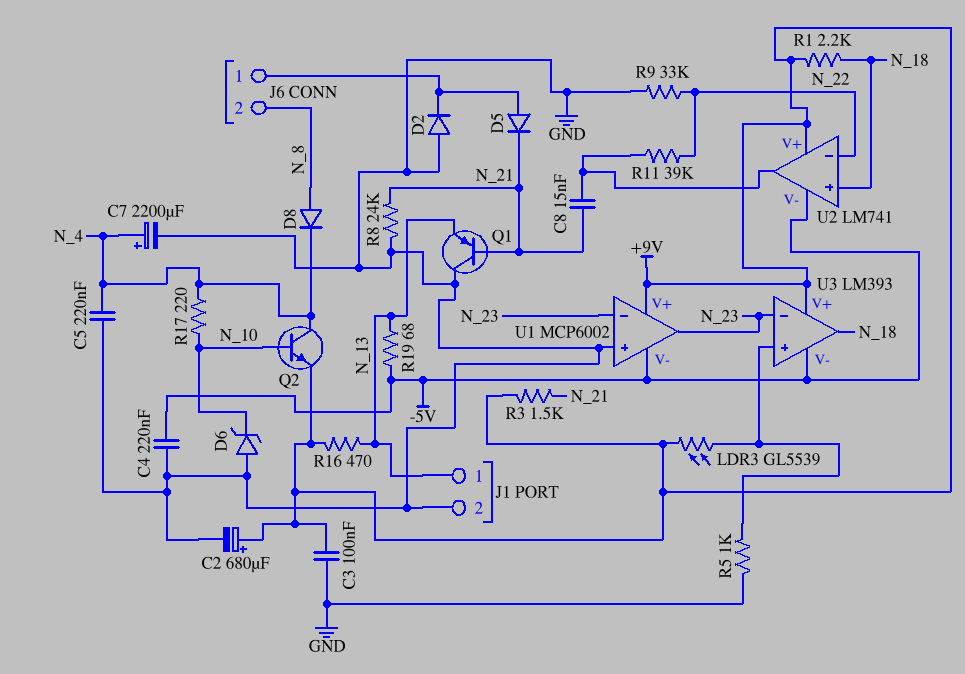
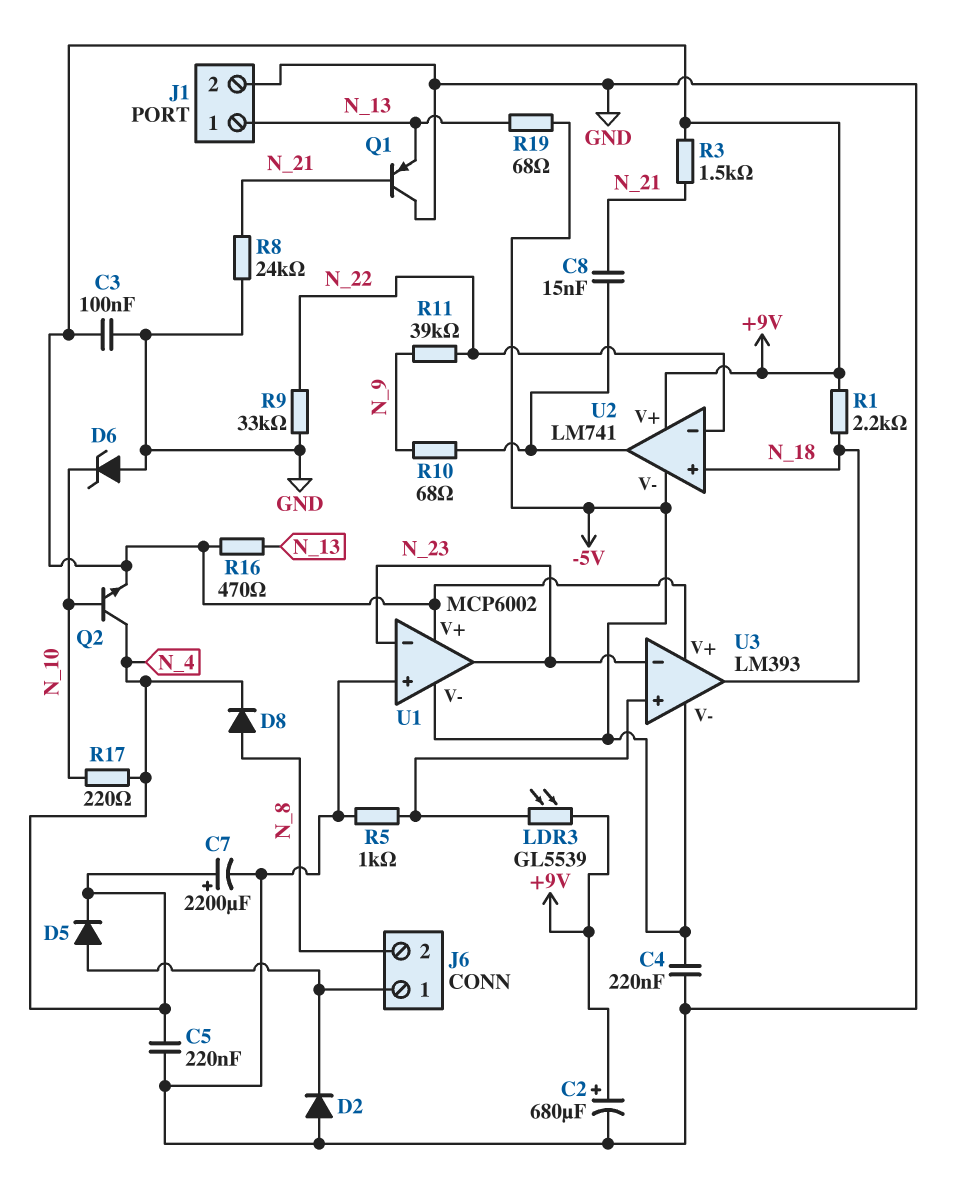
D5: diode (A J6/1, K N_21) -> diode (A J6/1, K N_4)
R10: none -> 68 (N_9, U2/out)
R11: 39k (N_22, U2/out) -> 39k (N_9, N_22)

